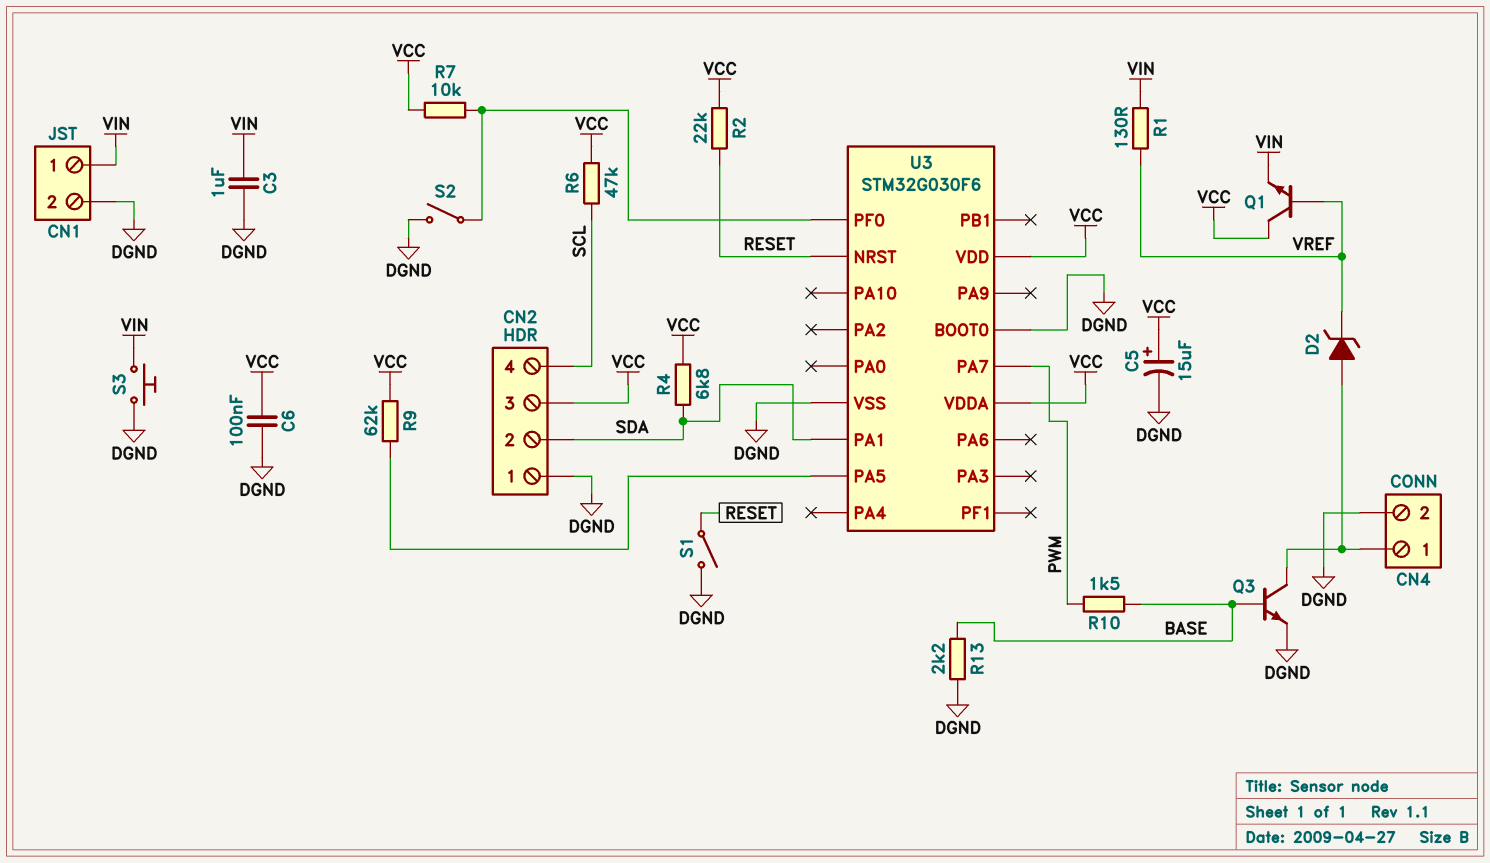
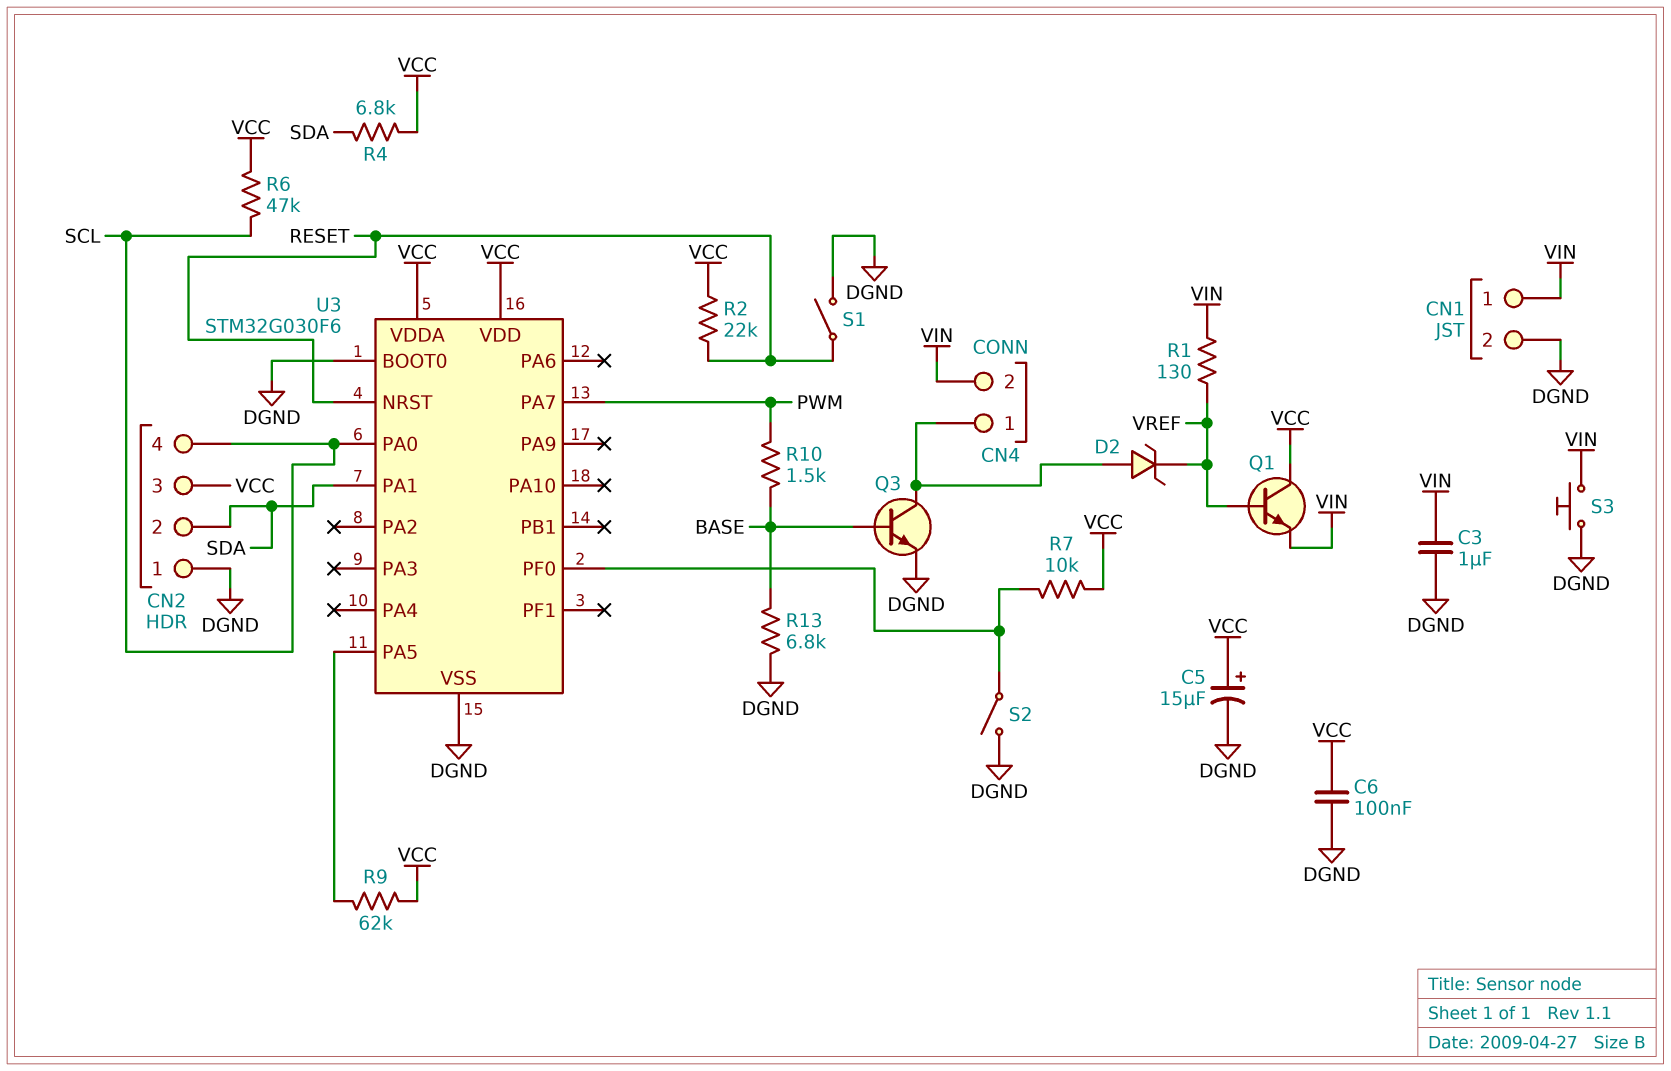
CN4 pin 2: DGND -> VIN
R13: 2.2k (BASE, DGND) -> 6.8k (BASE, DGND)
U3 pin PA0: none -> SCL

